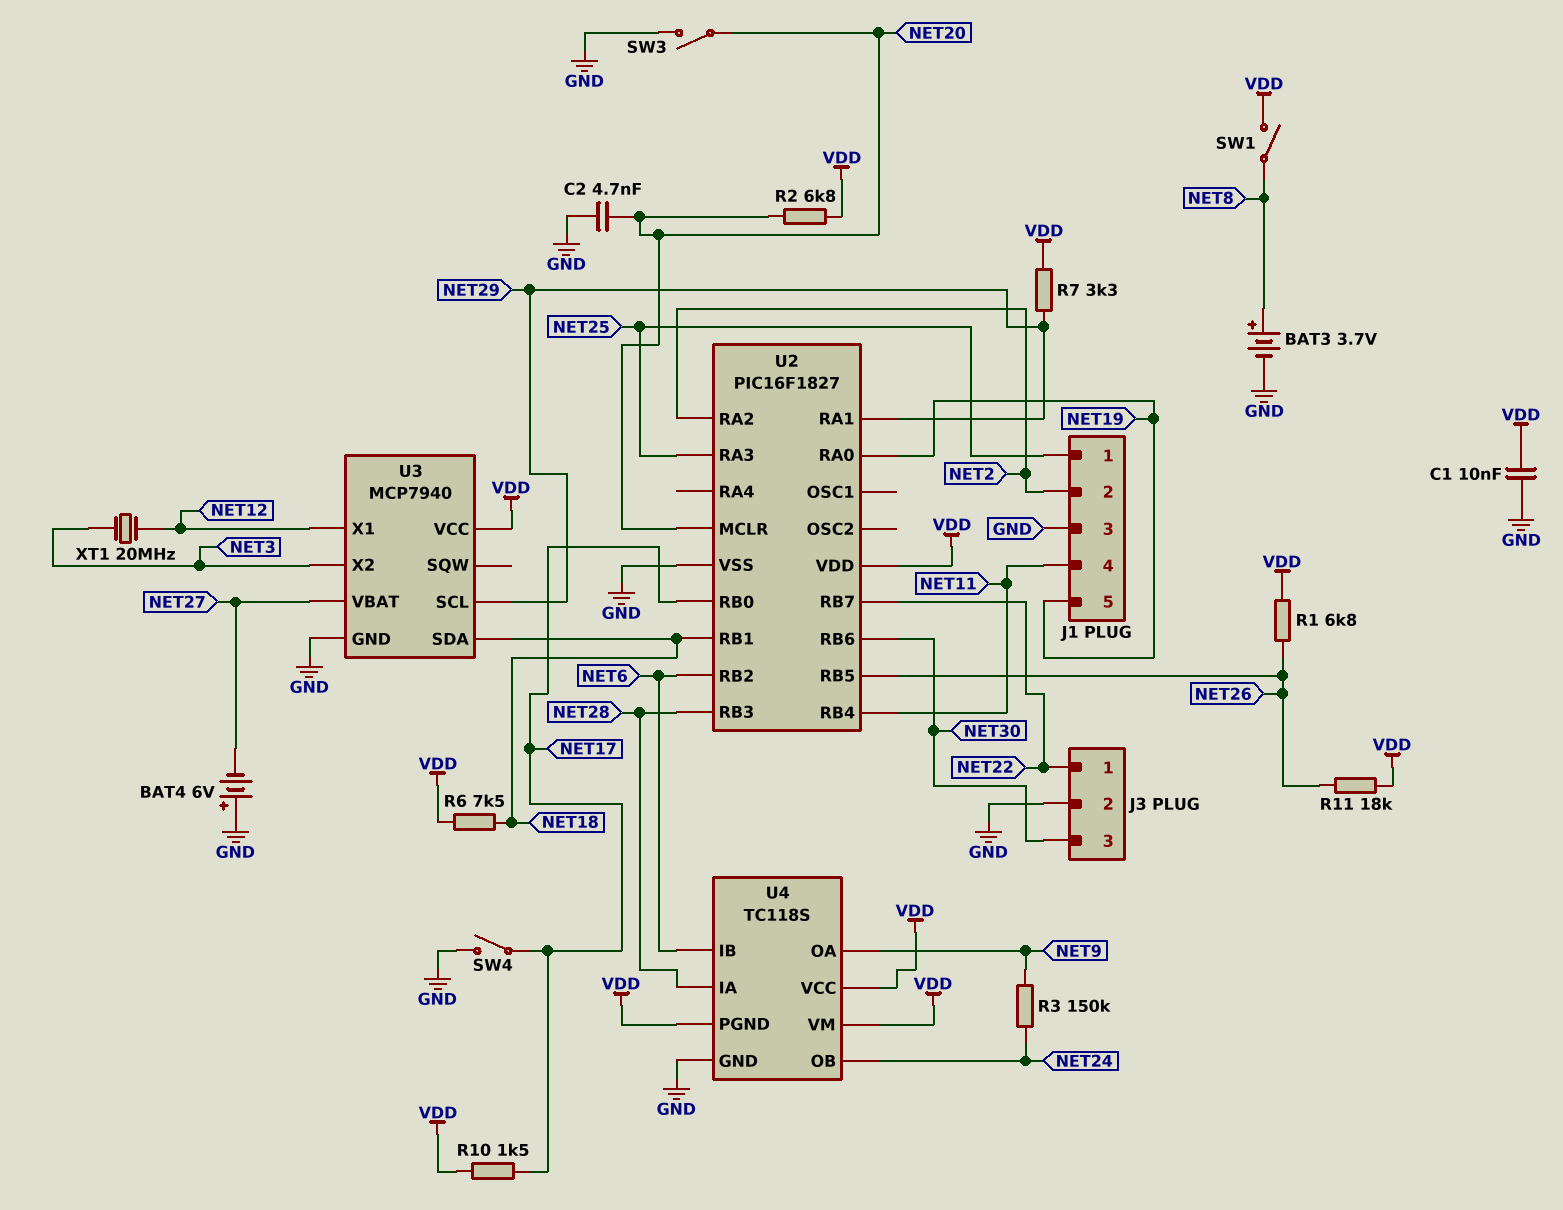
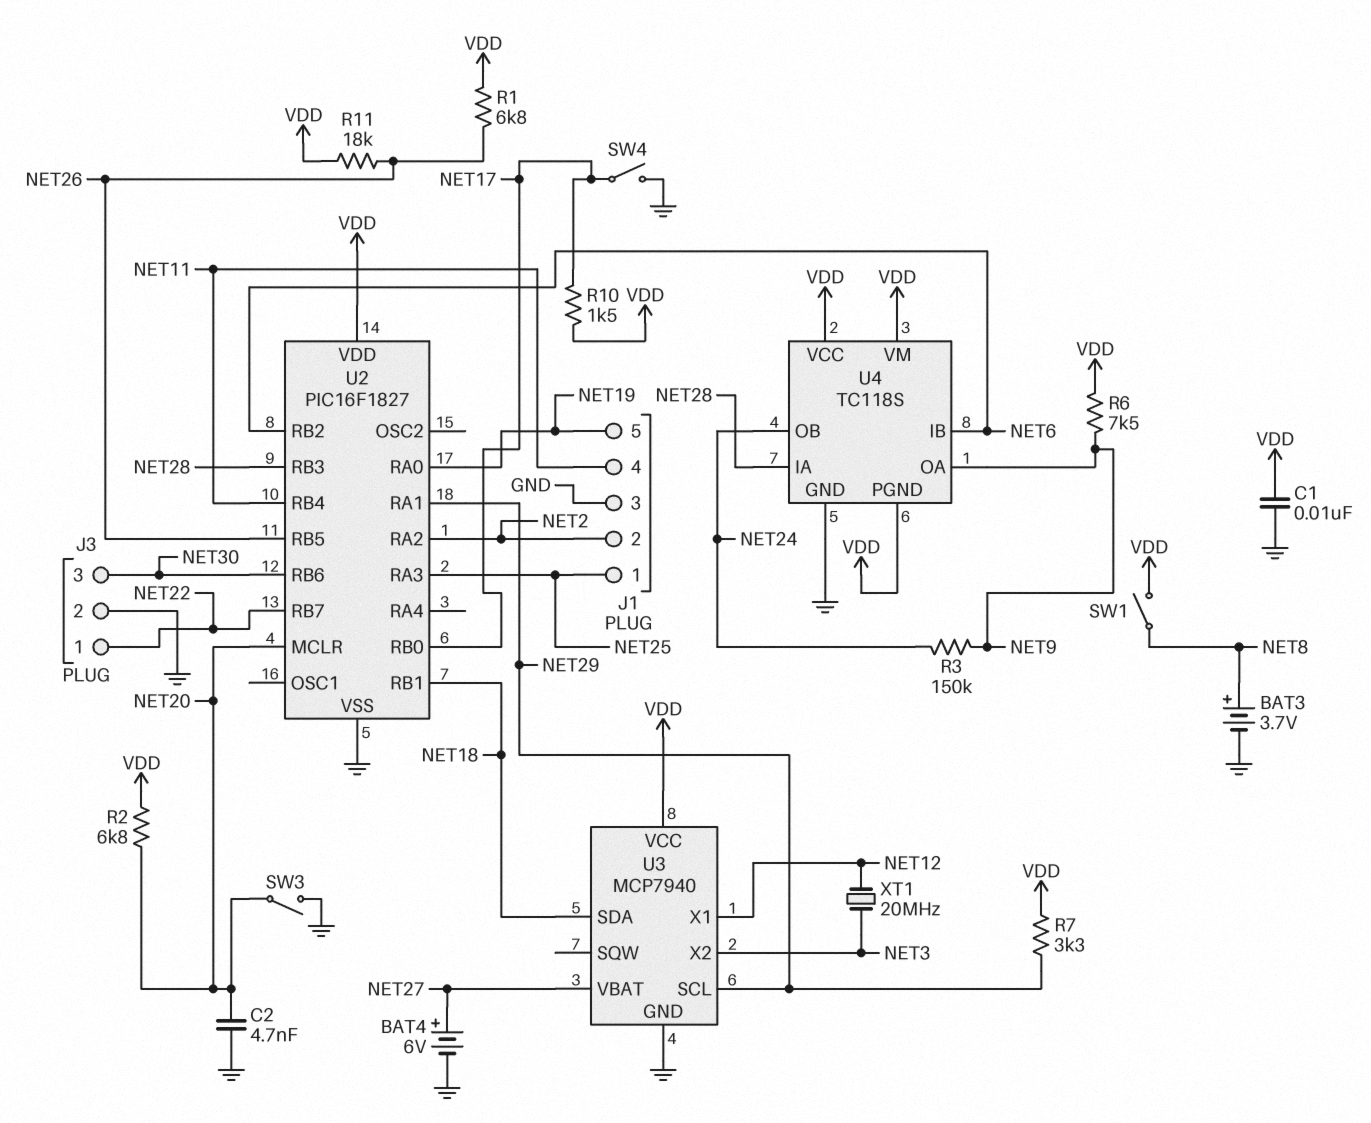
BAT4: 6V (plus GND, minus NET27) -> 6V (plus NET27, minus GND)
R6: 7.5k (NET18, VDD) -> 7.5k (NET9, VDD)

